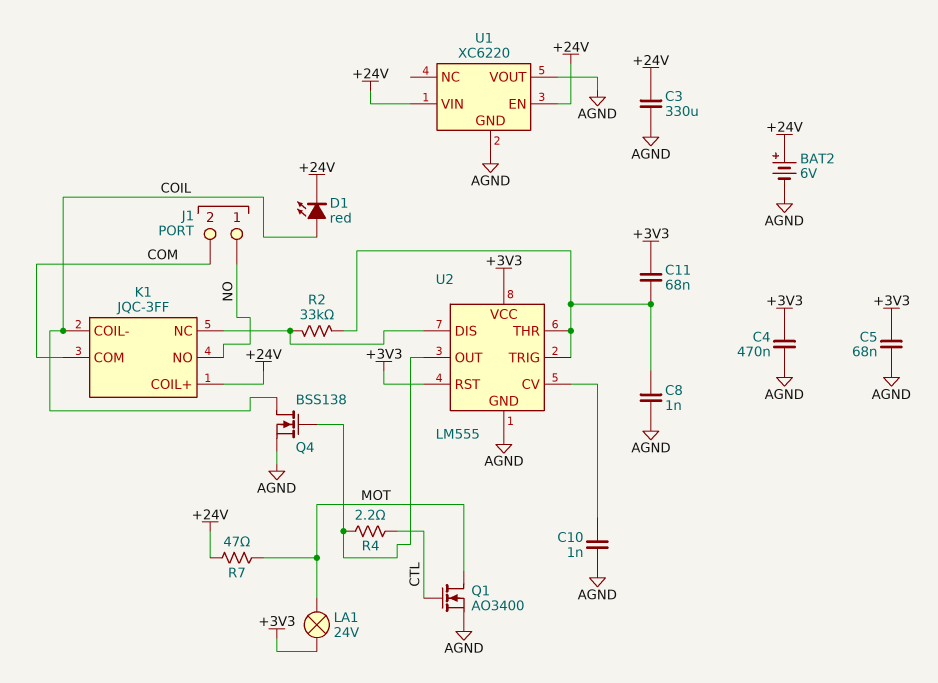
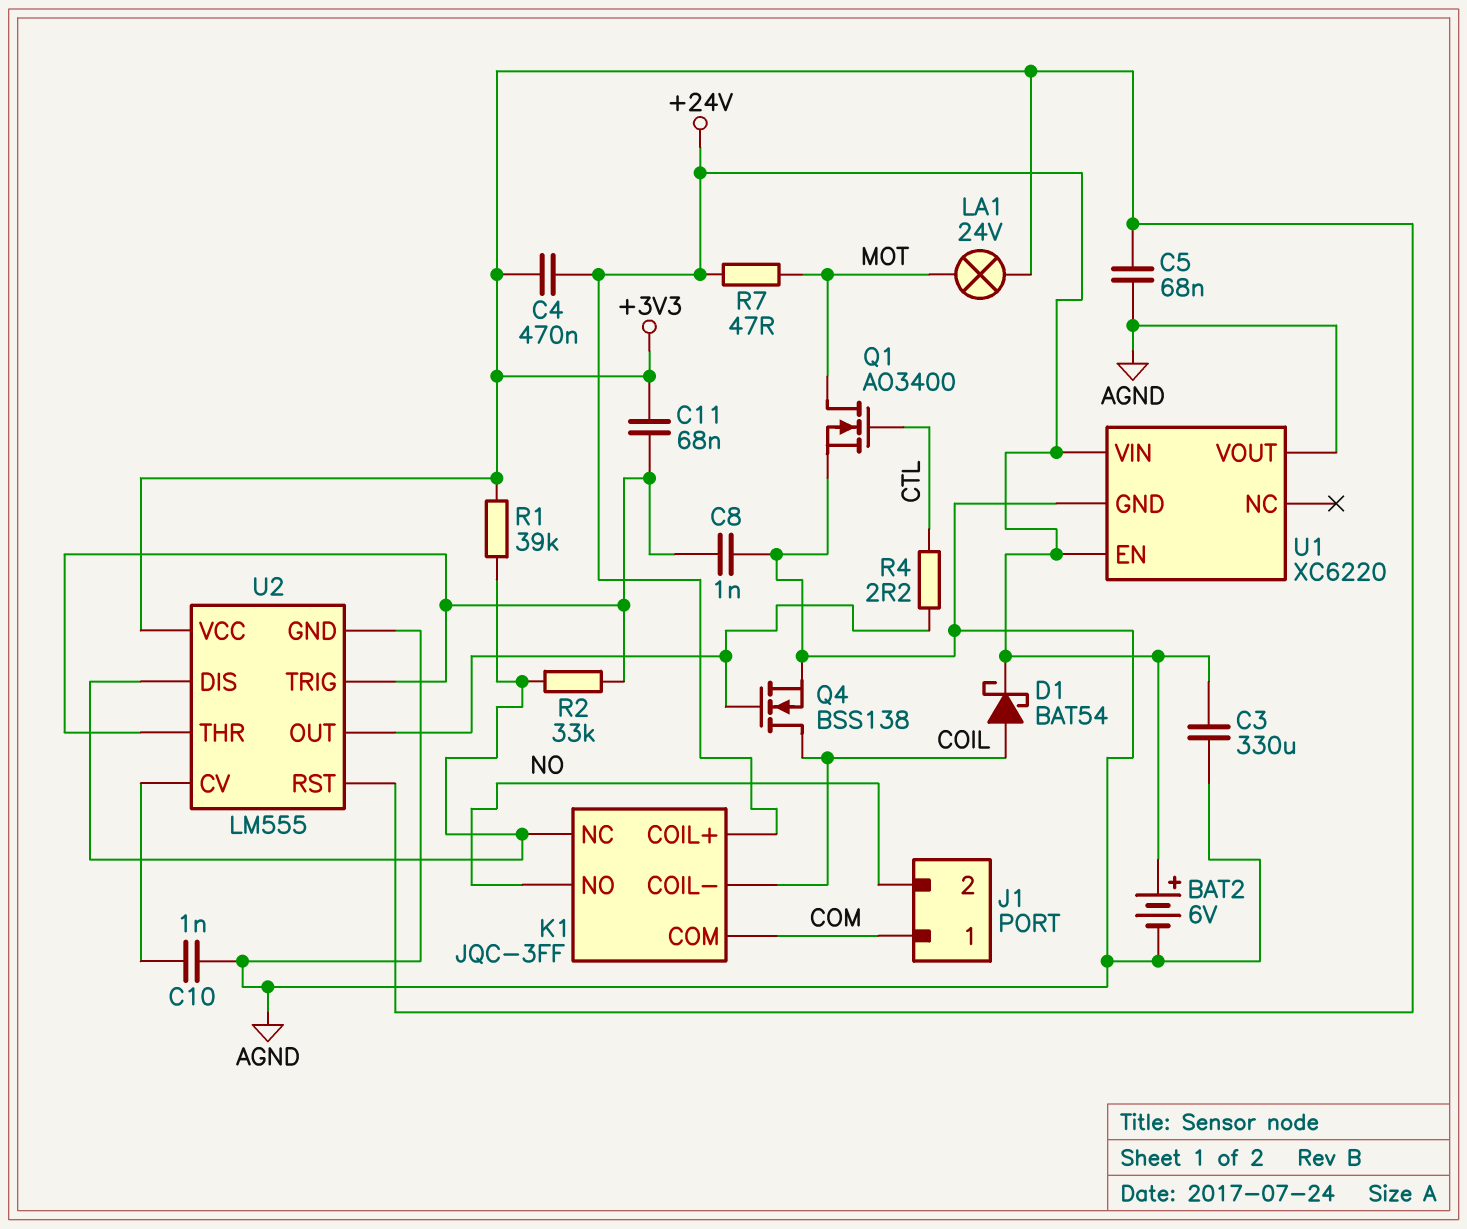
C4: 470nF (+3V3, AGND) -> 470nF (+3V3, +24V)
D1: LED red (A COIL, K +24V) -> schottky BAT54 (A COIL, K +24V)
J1 pin 1: NO -> COM
J1 pin 2: COM -> NO
R1: none -> 39k (+3V3, K1/NC)

